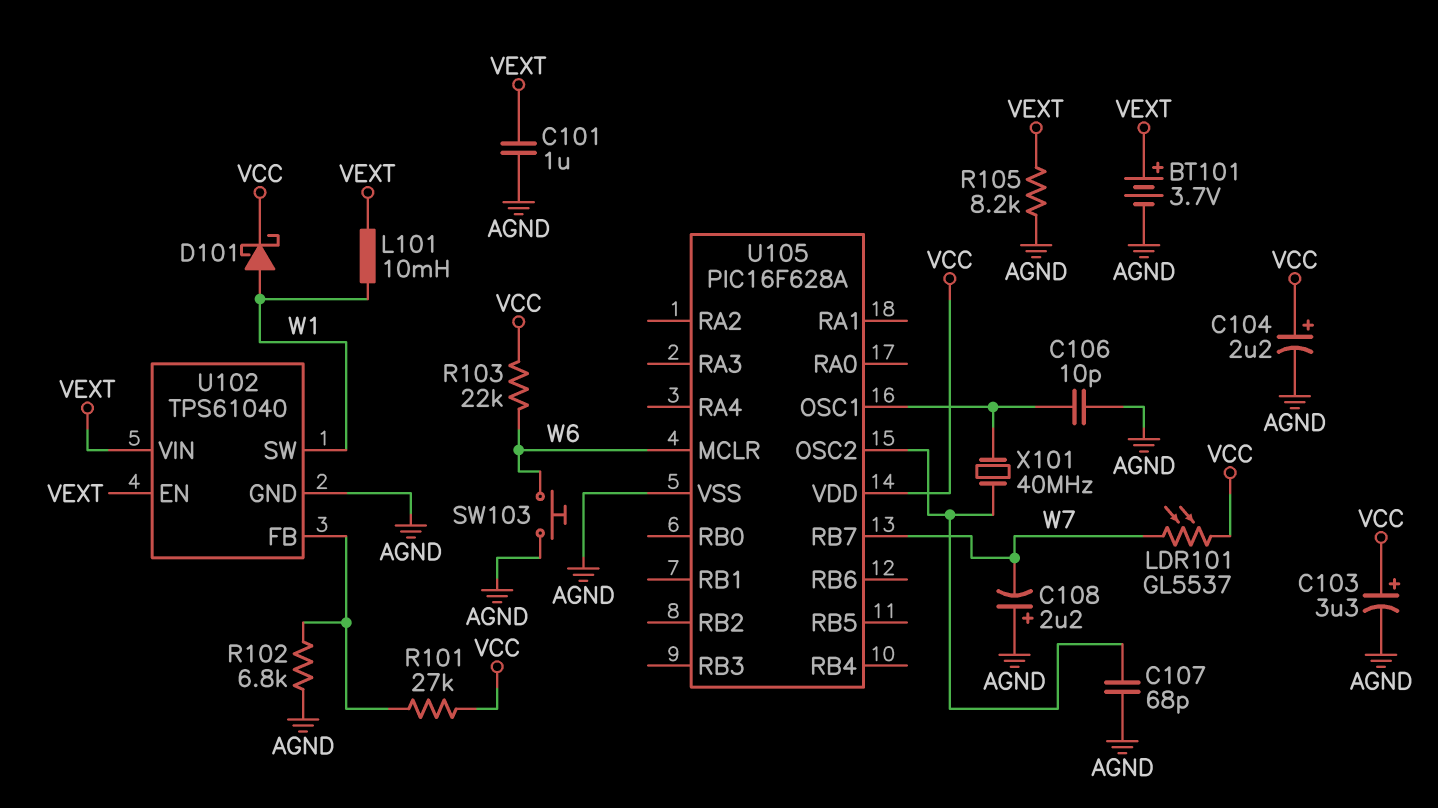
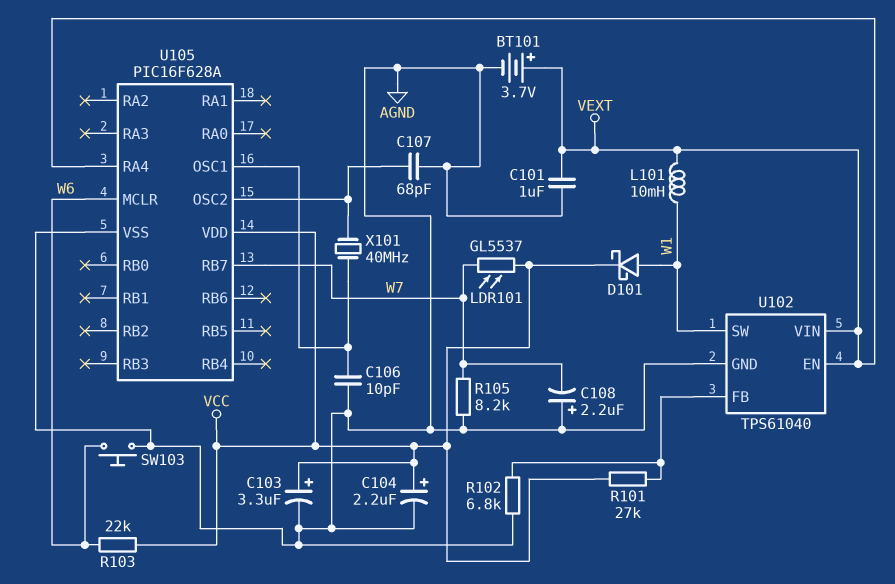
R105: 8.2k (AGND, VEXT) -> 8.2k (AGND, W7)
U105 pin RA4: none -> VEXT

